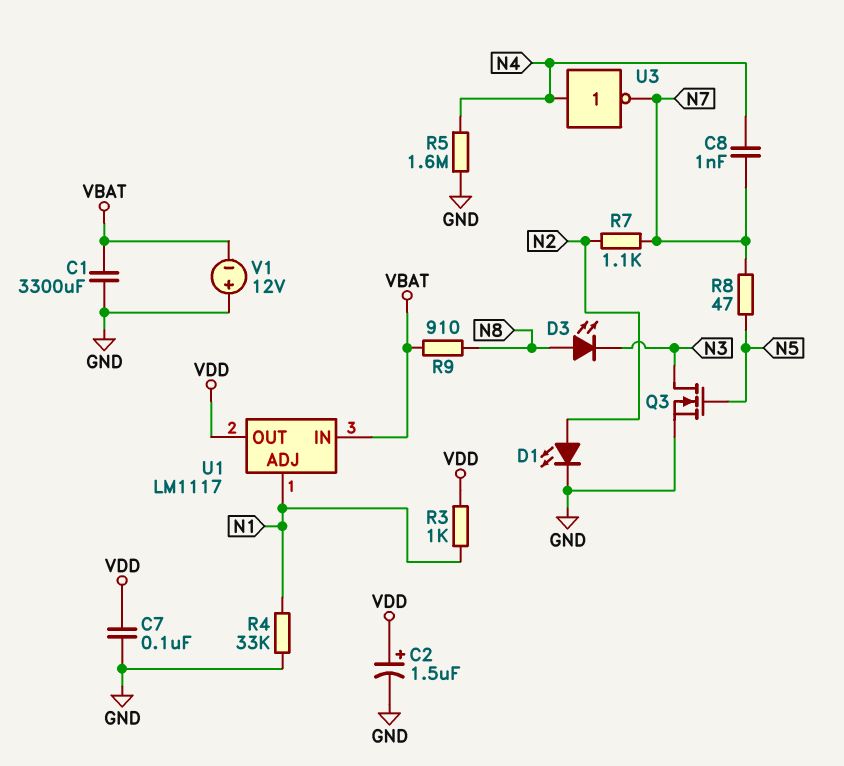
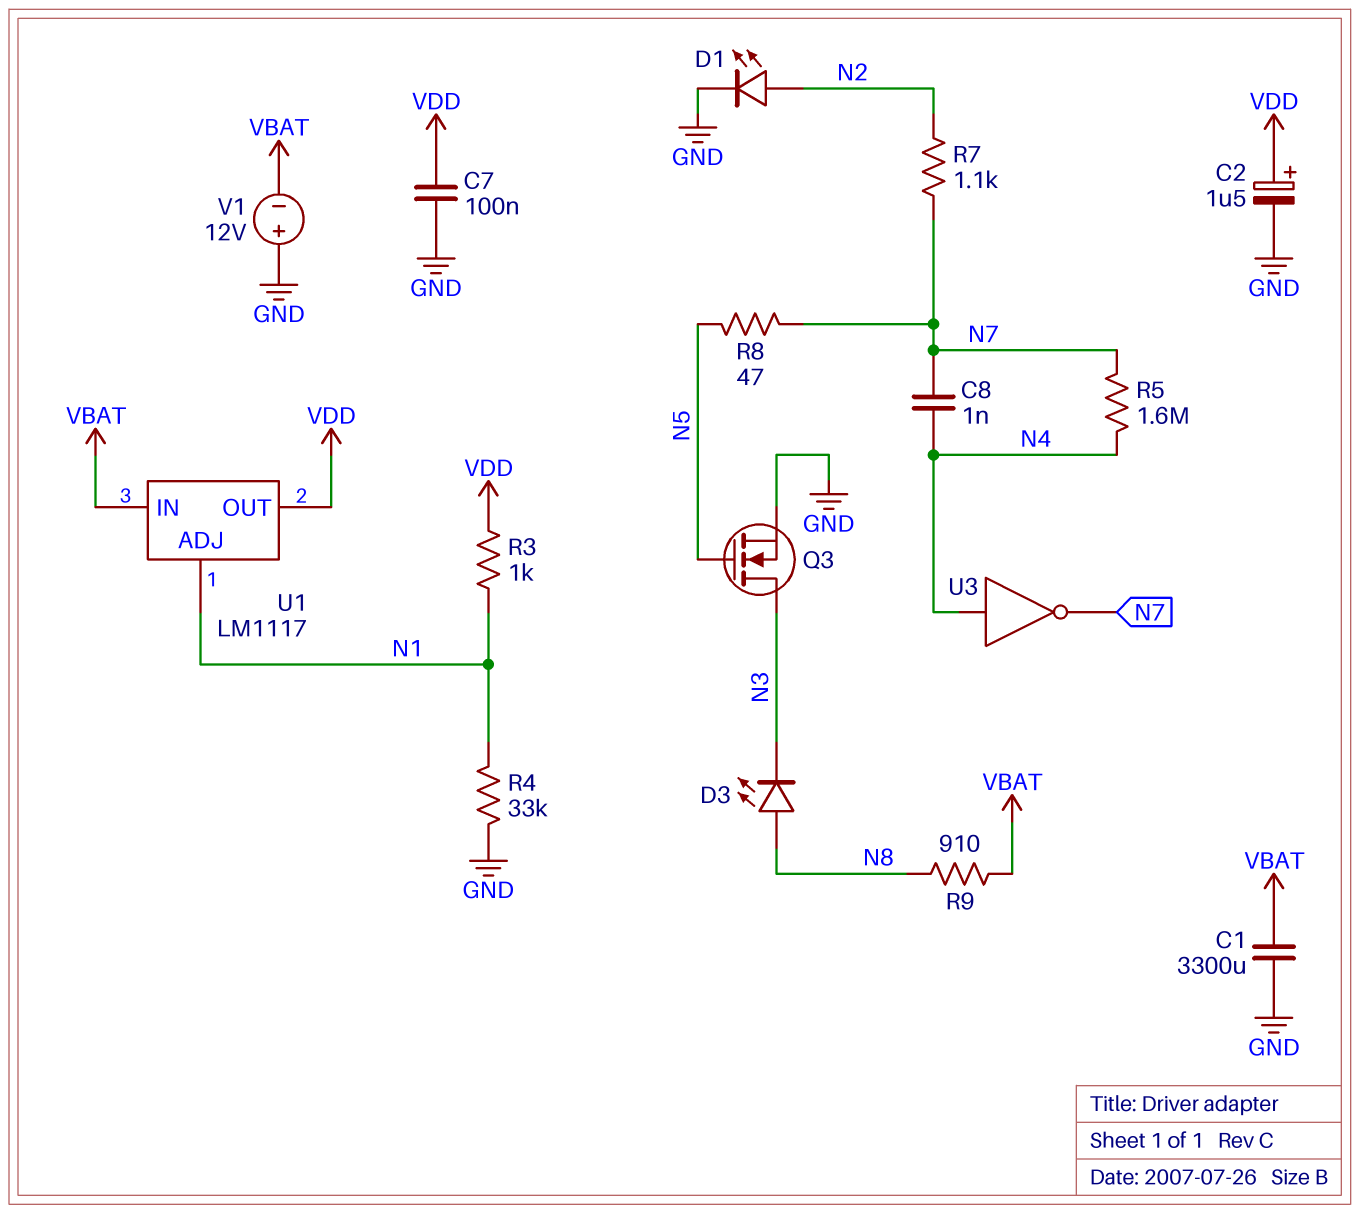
R5: 1.6M (GND, N4) -> 1.6M (N4, N7)

